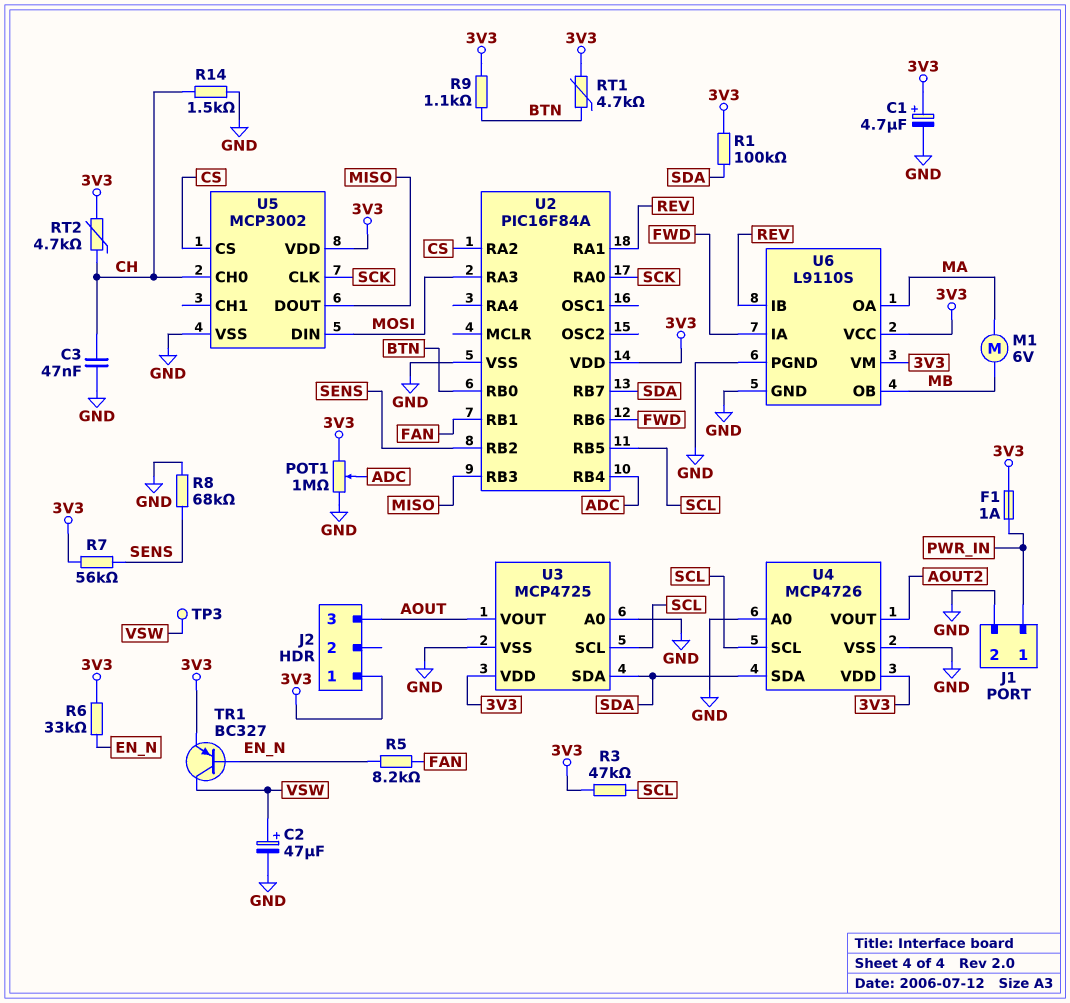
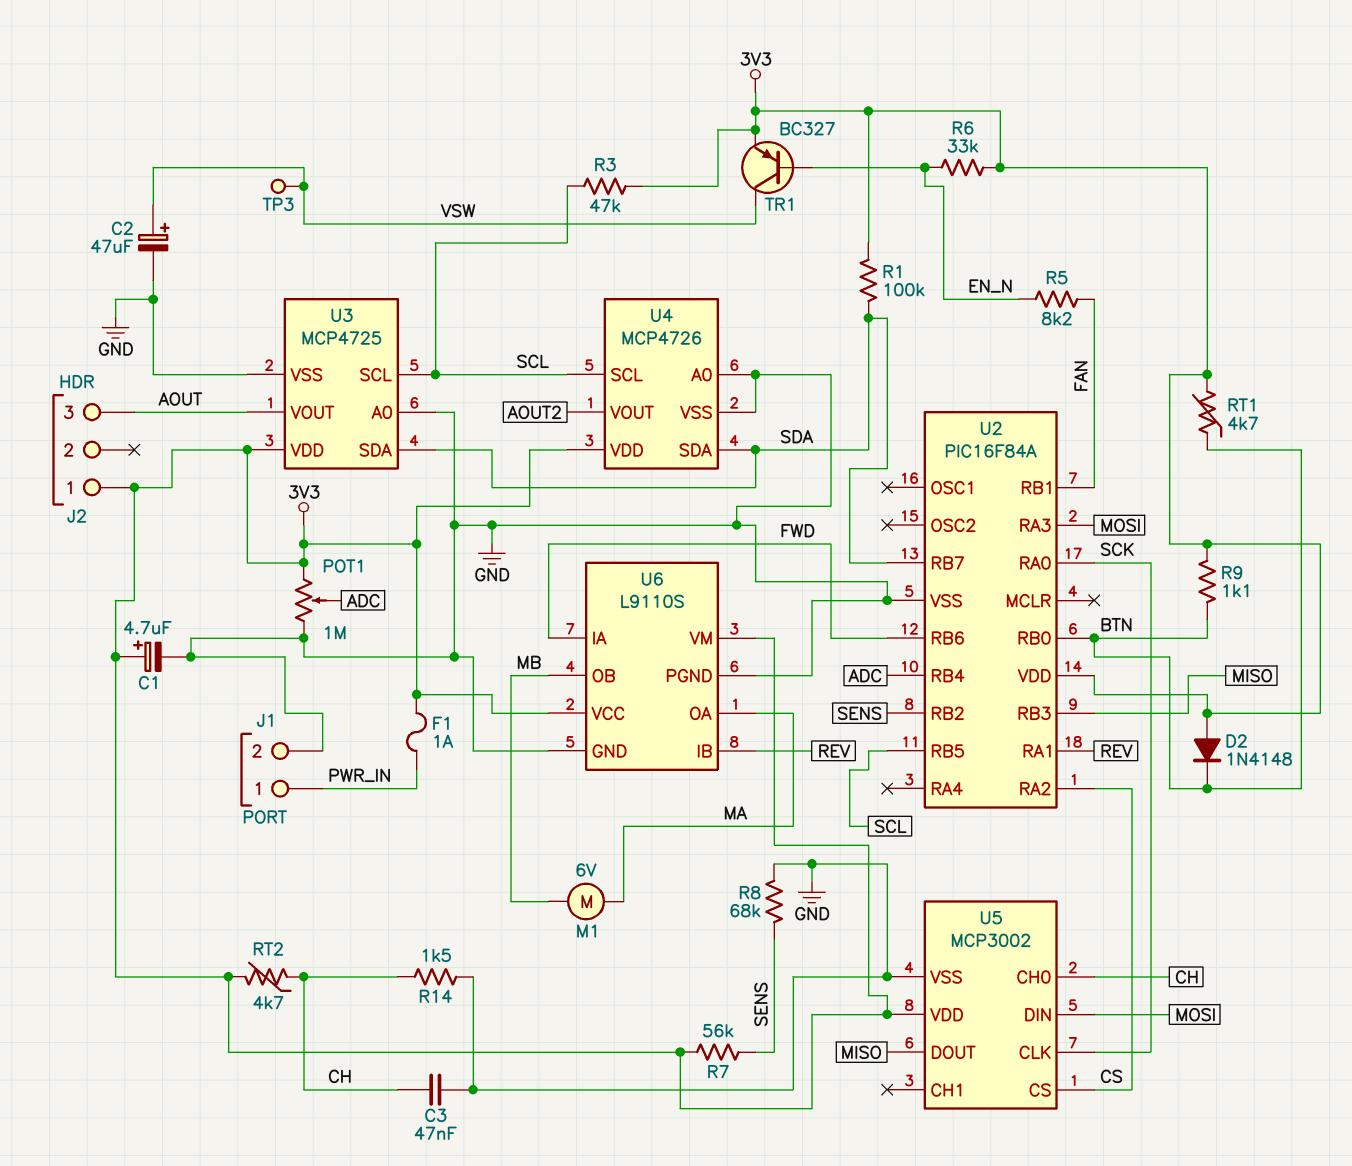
D2: none -> diode 1N4148 (A 3V3, K BTN)

